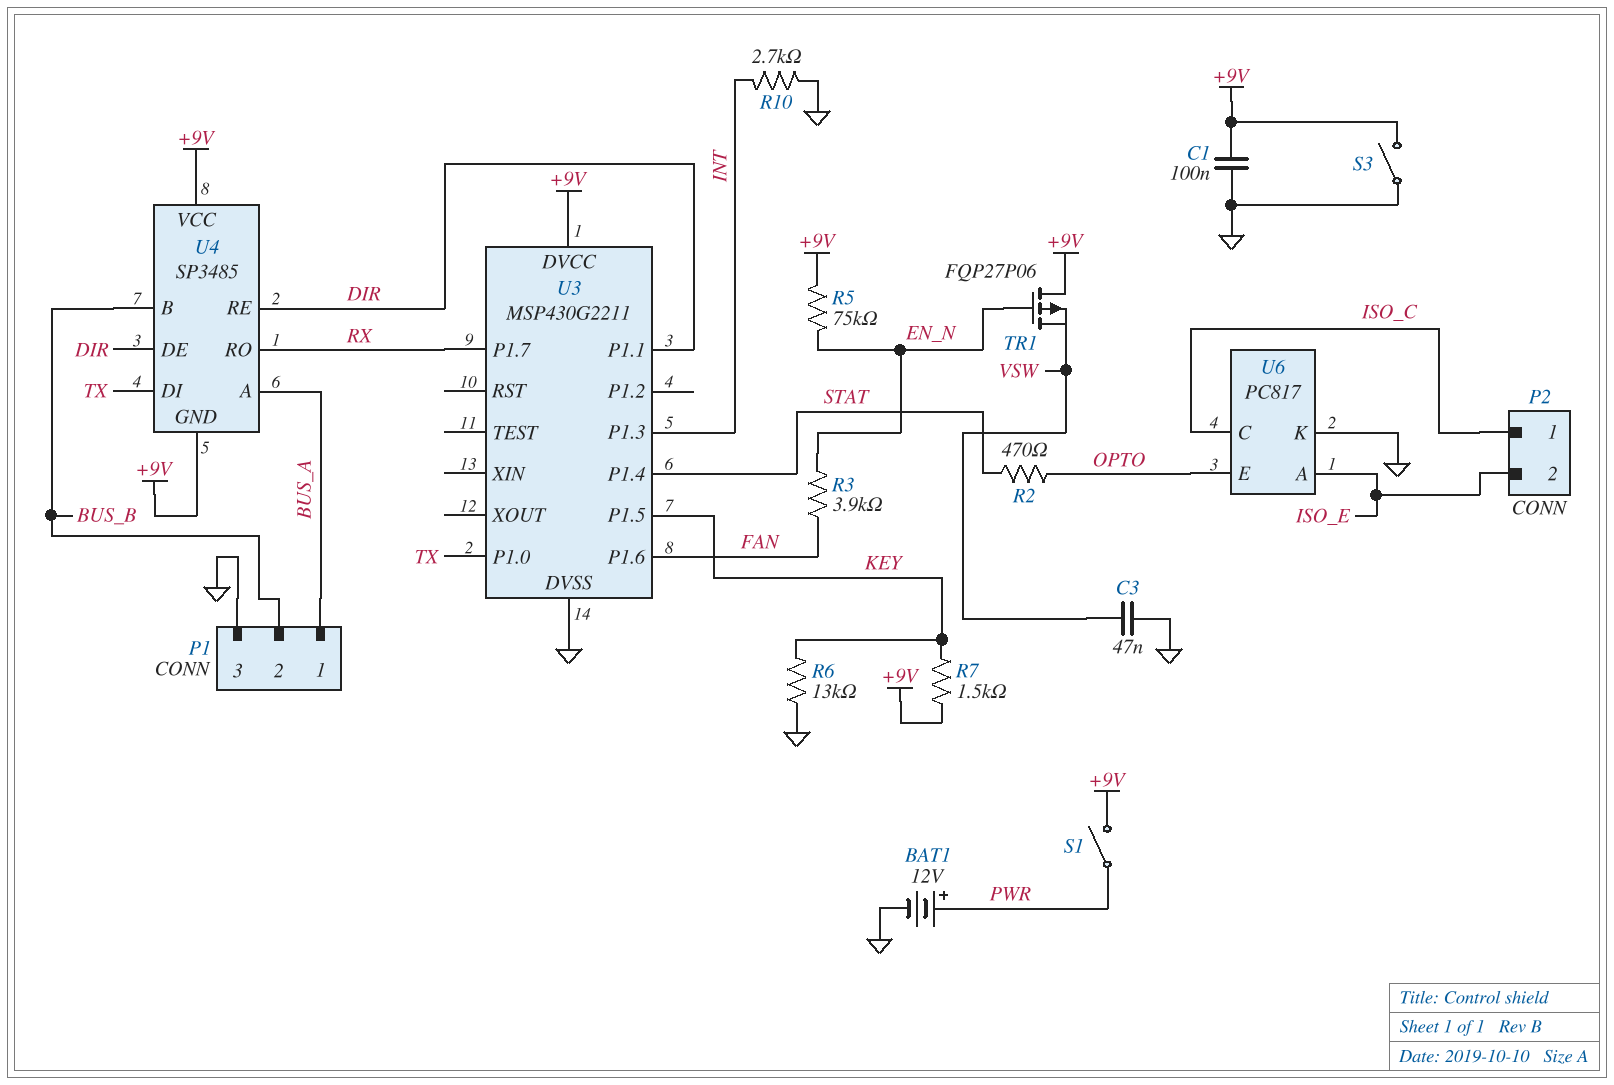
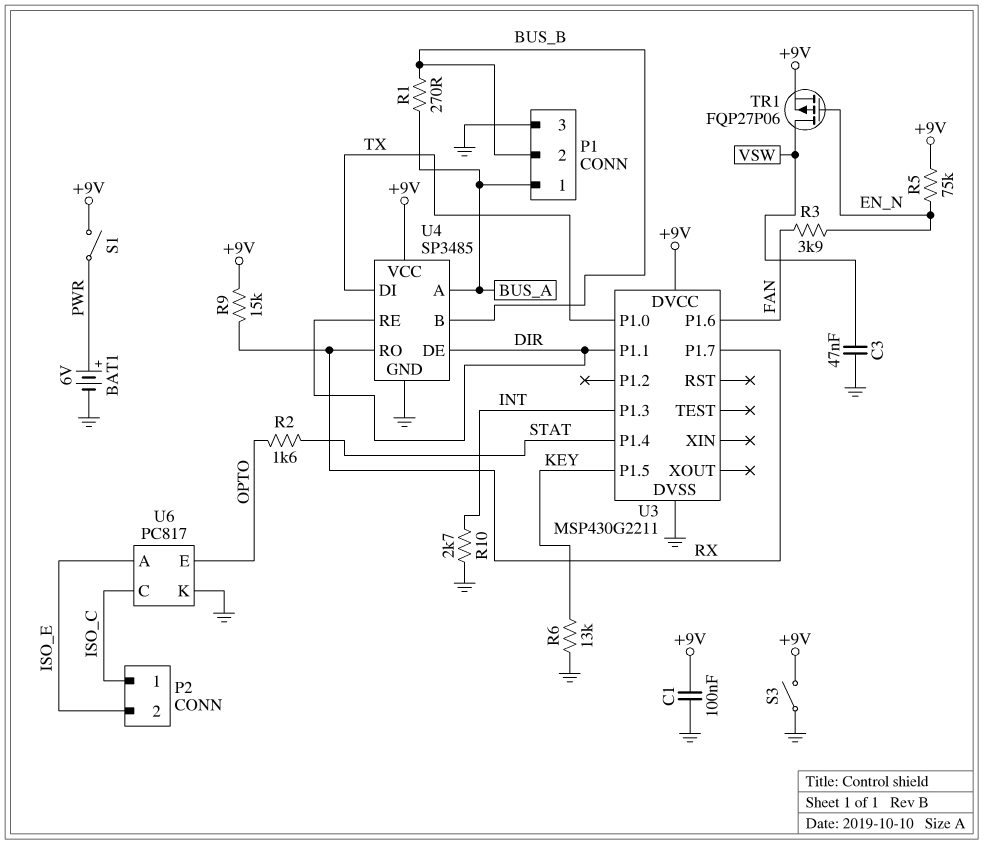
BAT1: 12V (plus PWR, minus GND) -> 6V (plus PWR, minus GND)
R1: none -> 270 (BUS_A, BUS_B)
R2: 470 (OPTO, STAT) -> 1.6k (OPTO, STAT)
R7: 1.5k (+9V, KEY) -> none
R9: none -> 15k (+9V, RX)
TR1: PMOS FQP27P06 (G EN_N, D +9V, S VSW) -> PMOS FQP27P06 (G EN_N, D VSW, S +9V)
U4 pin GND: +9V -> GND

